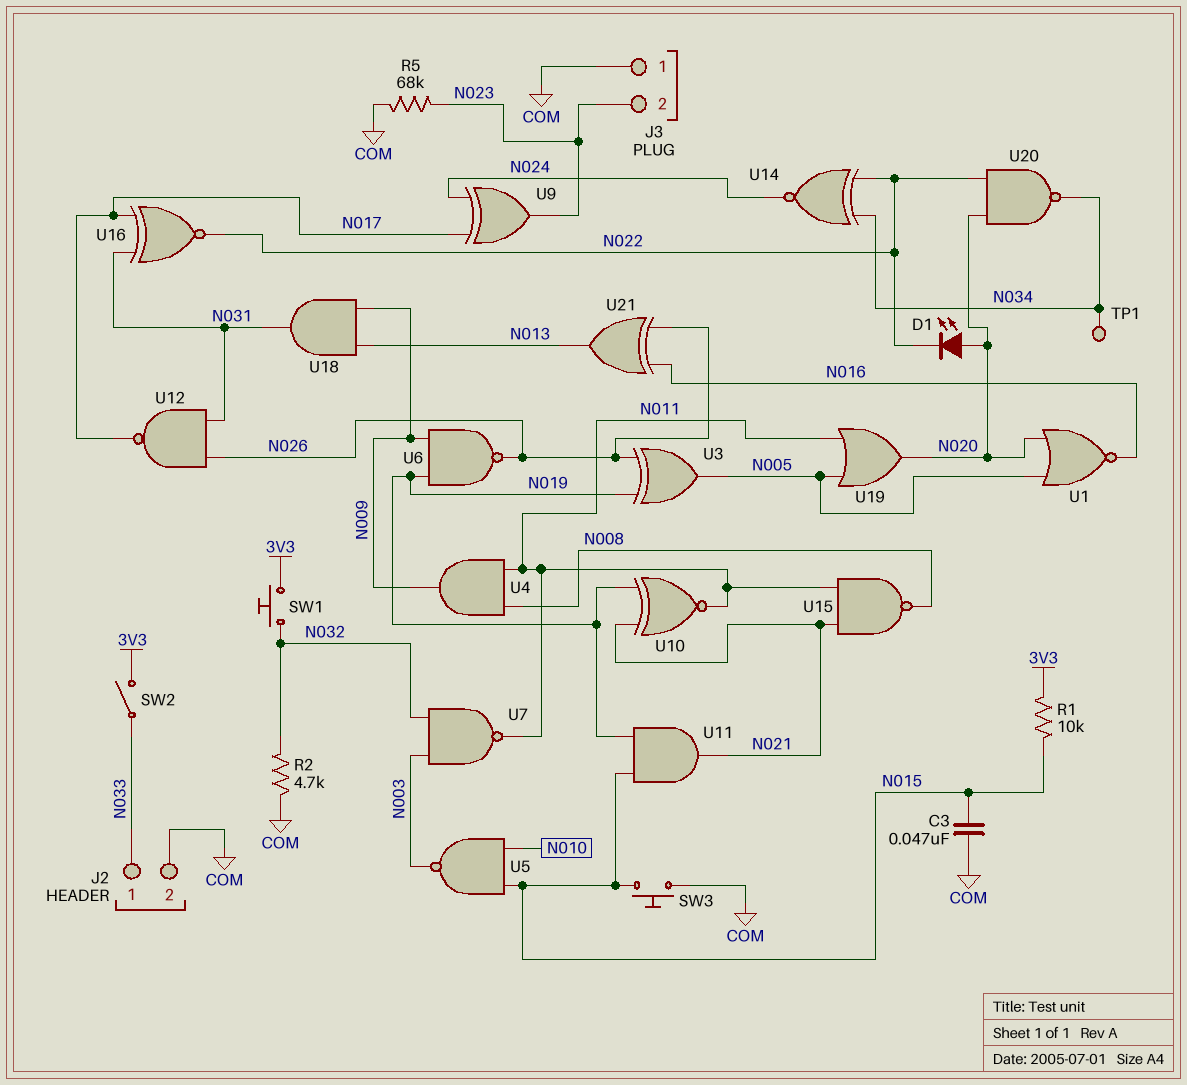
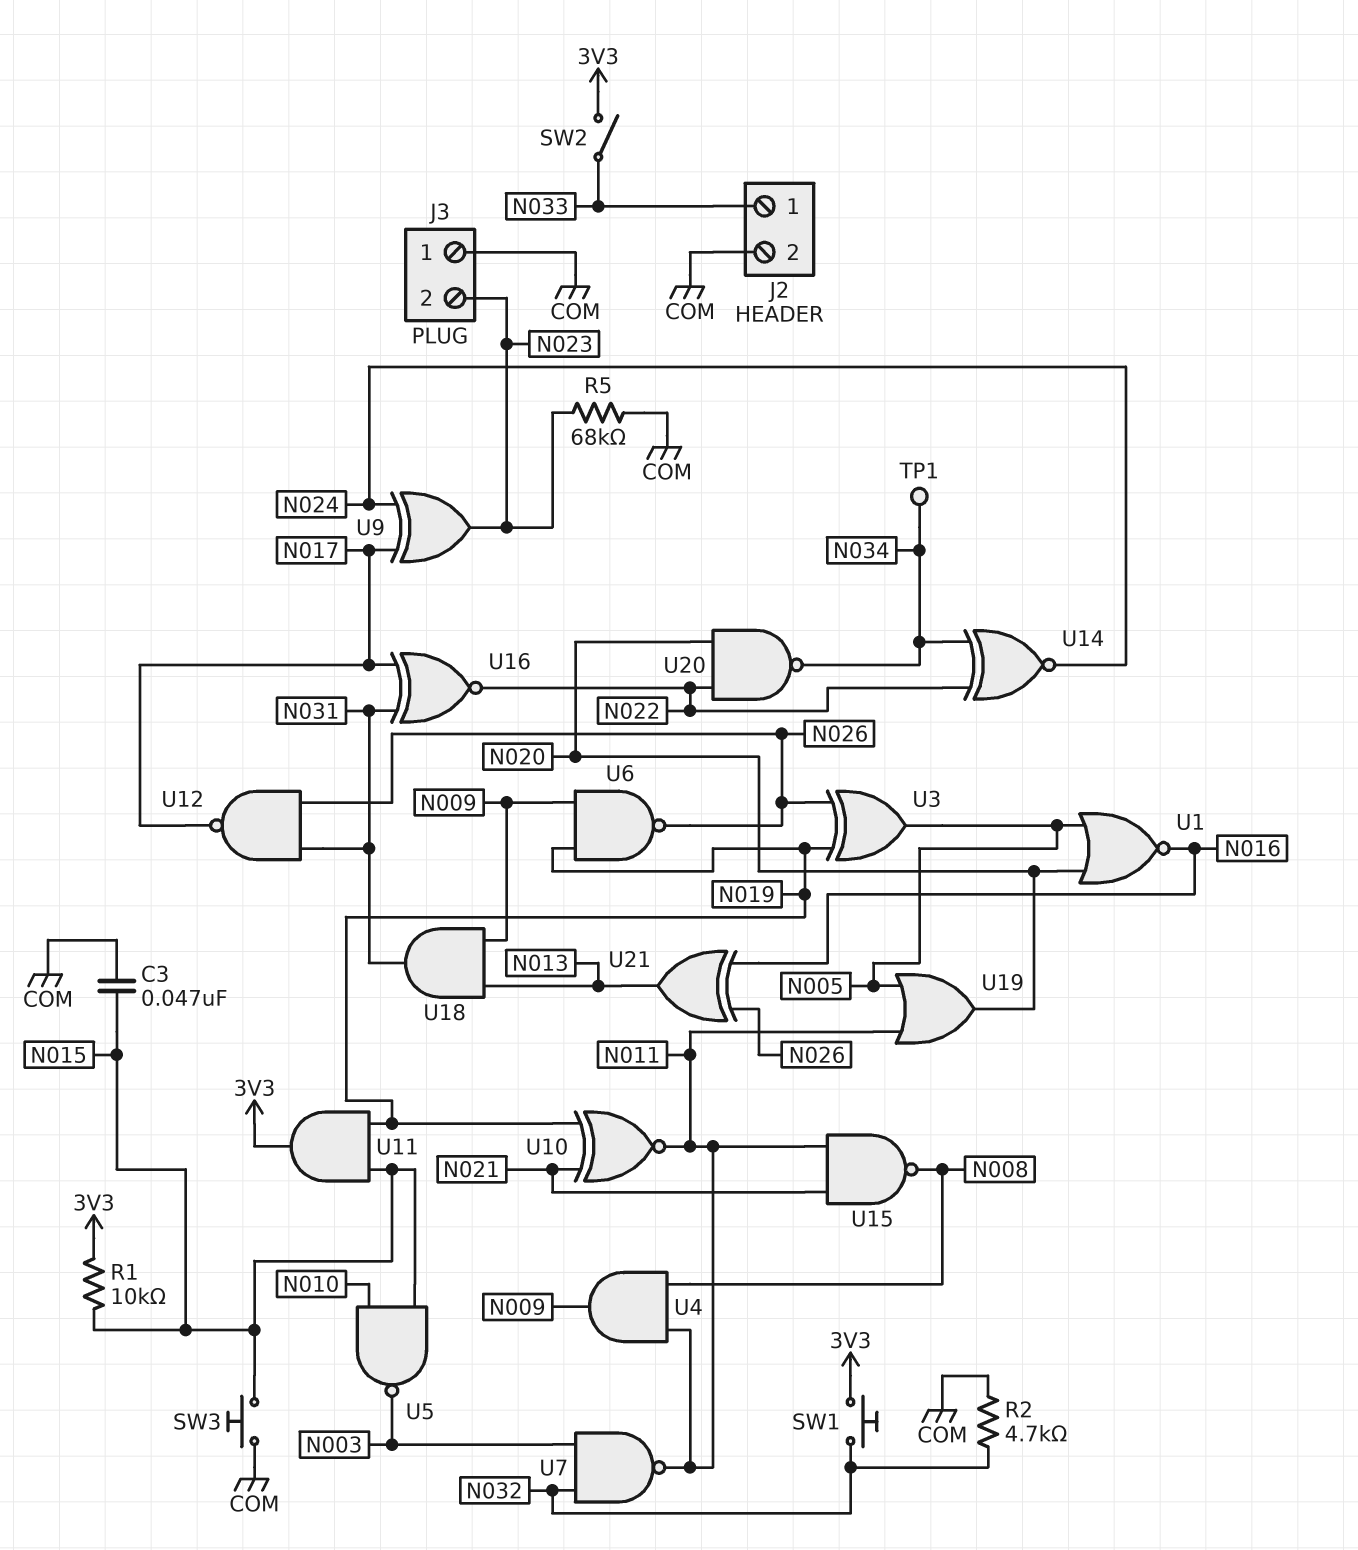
D1: LED (A N020, K N022) -> none
U11: AND (in N015, in N019, out N021) -> AND (in N015, in N019, out 3V3)

